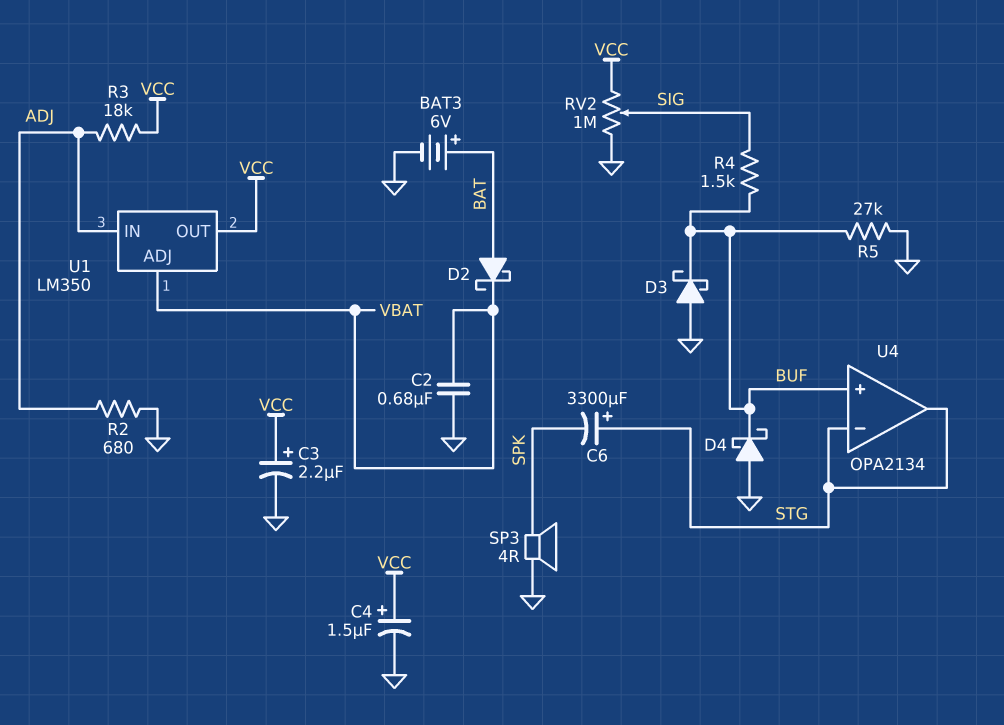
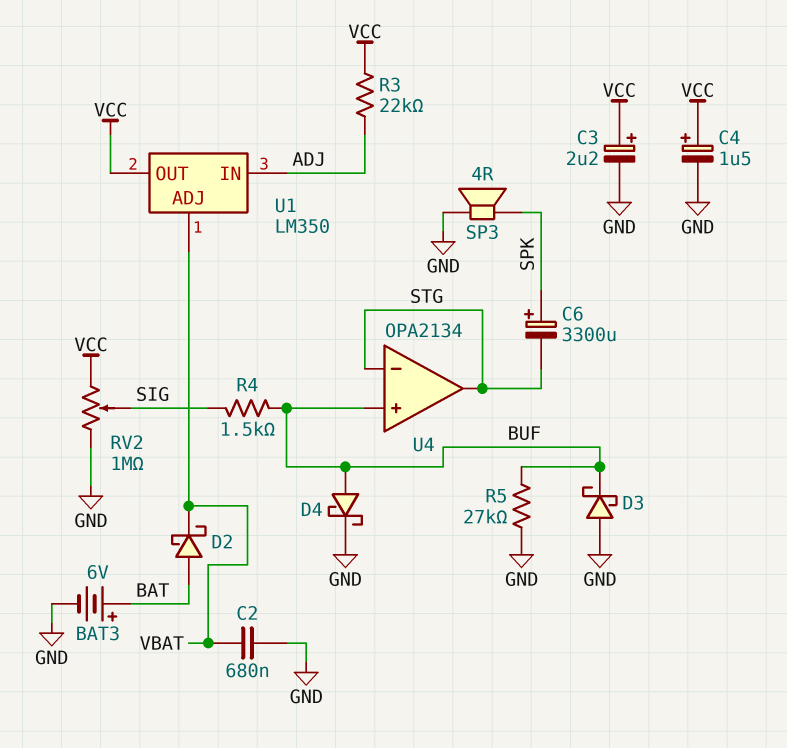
C6: 3300uF (plus STG, minus SPK) -> 3300uF (plus SPK, minus STG)
D4: schottky (A GND, K BUF) -> schottky (A BUF, K GND)
R2: 680 (ADJ, GND) -> none
R3: 18k (ADJ, VCC) -> 22k (ADJ, VCC)

